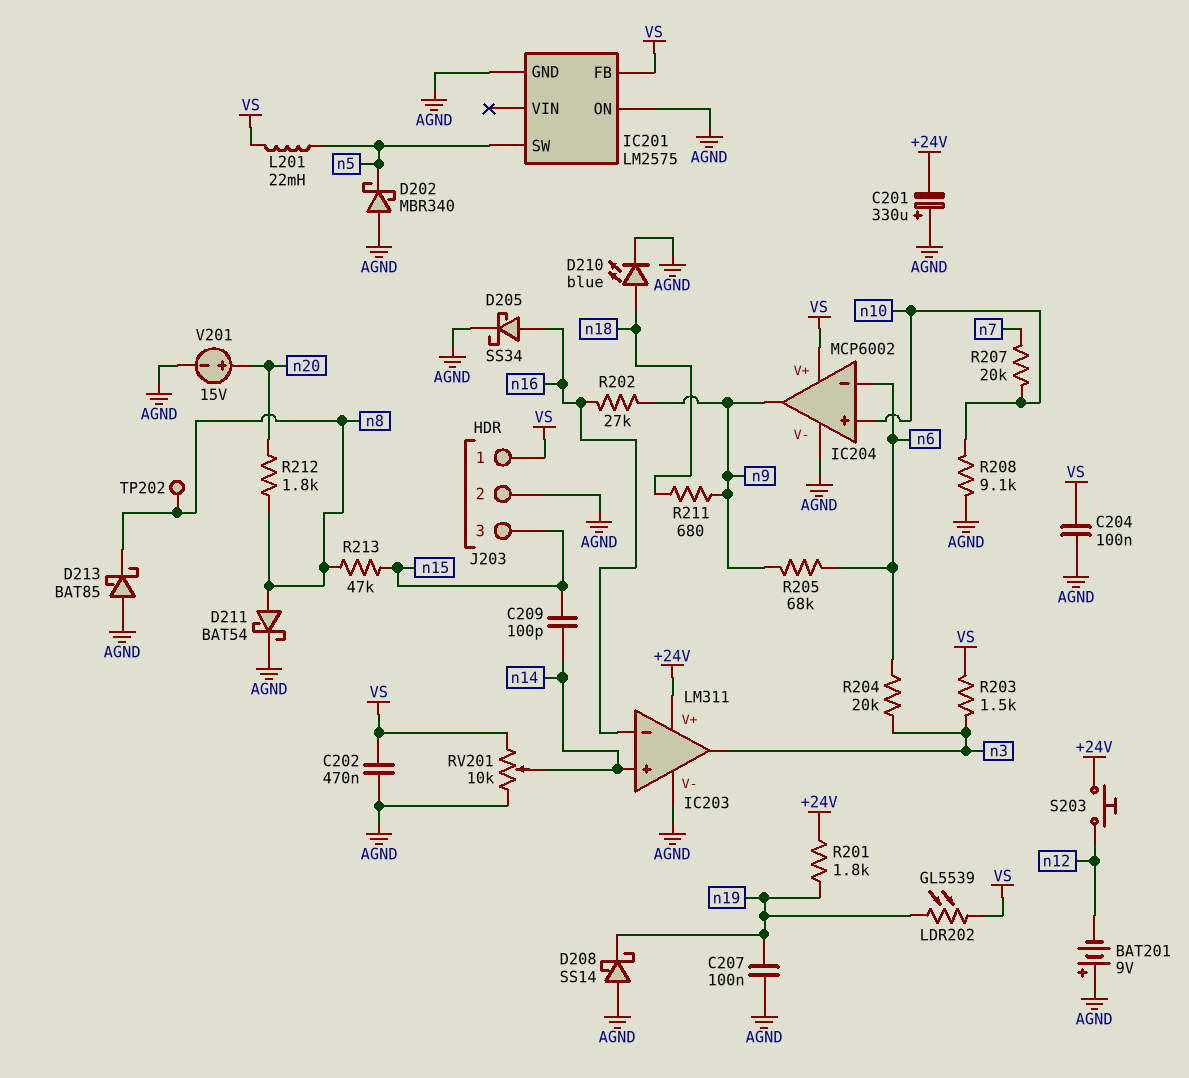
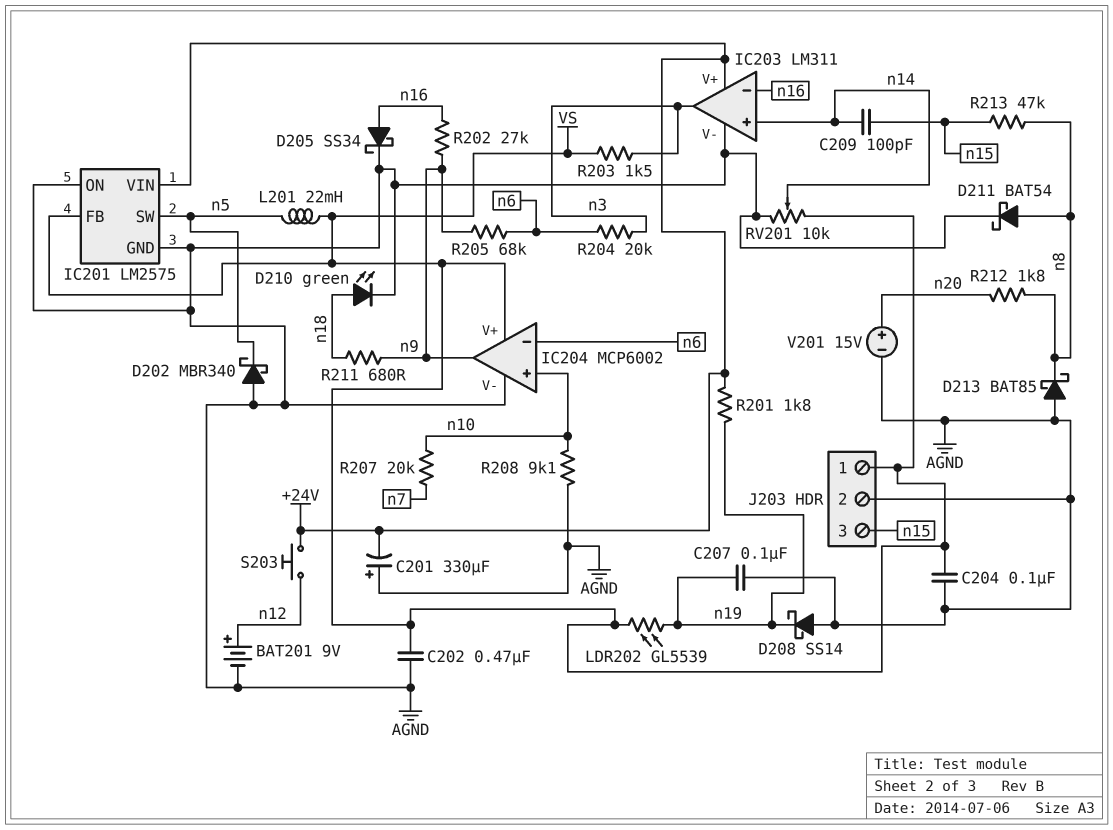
BAT201: 9V (plus AGND, minus n12) -> 9V (plus n12, minus AGND)
D210: LED blue (A n18, K AGND) -> LED green (A n18, K AGND)
IC201 pin VIN: none -> +24V
TP202: test point (n8) -> none

